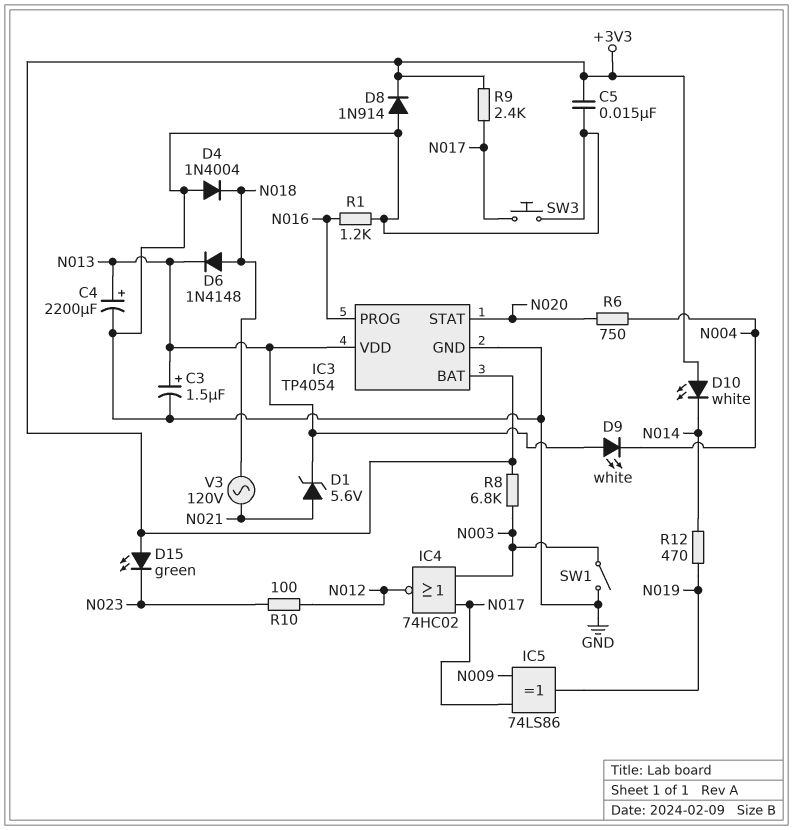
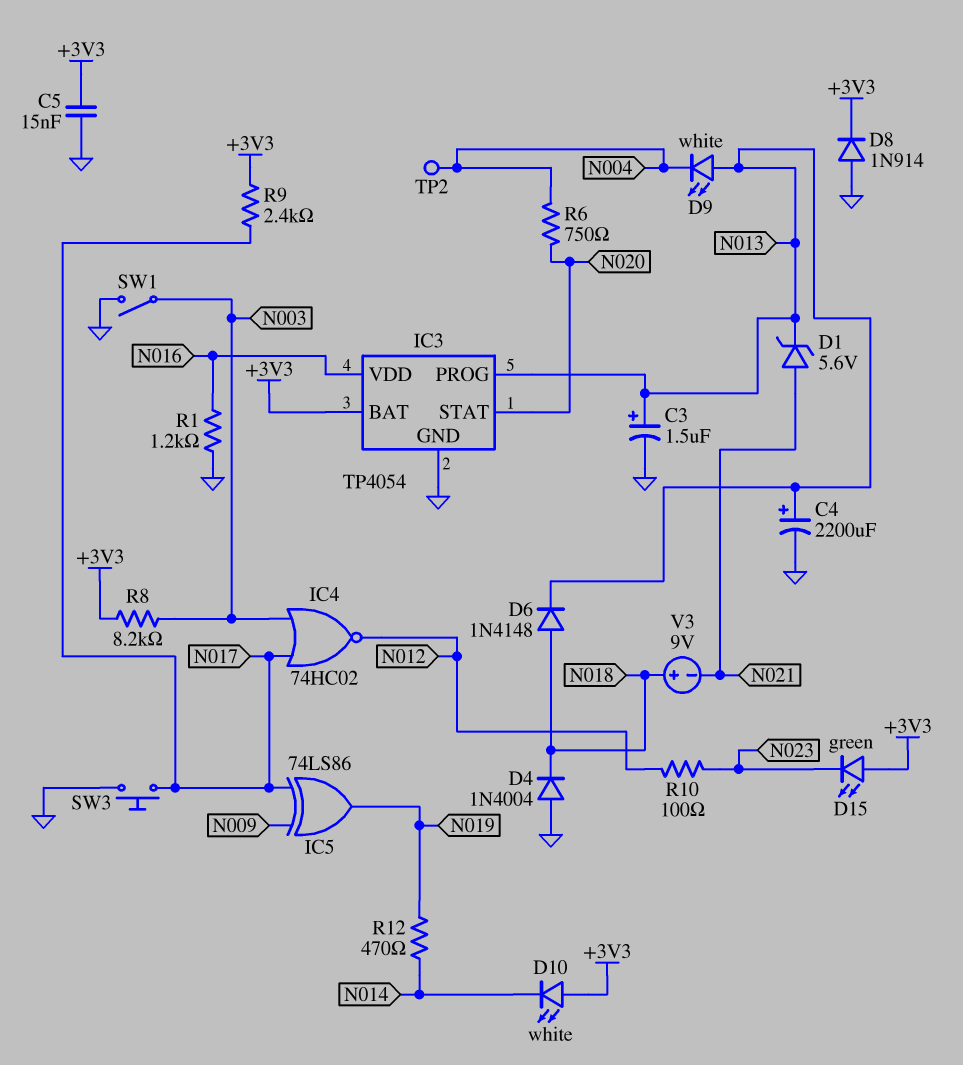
IC3 pin PROG: N016 -> N013
IC3 pin VDD: N013 -> N016
R8: 6.8k (+3V3, N003) -> 8.2k (+3V3, N003)
TP2: none -> test point (N004)
V3: AC 120V (N018, N021) -> 9V (plus N018, minus N021)

